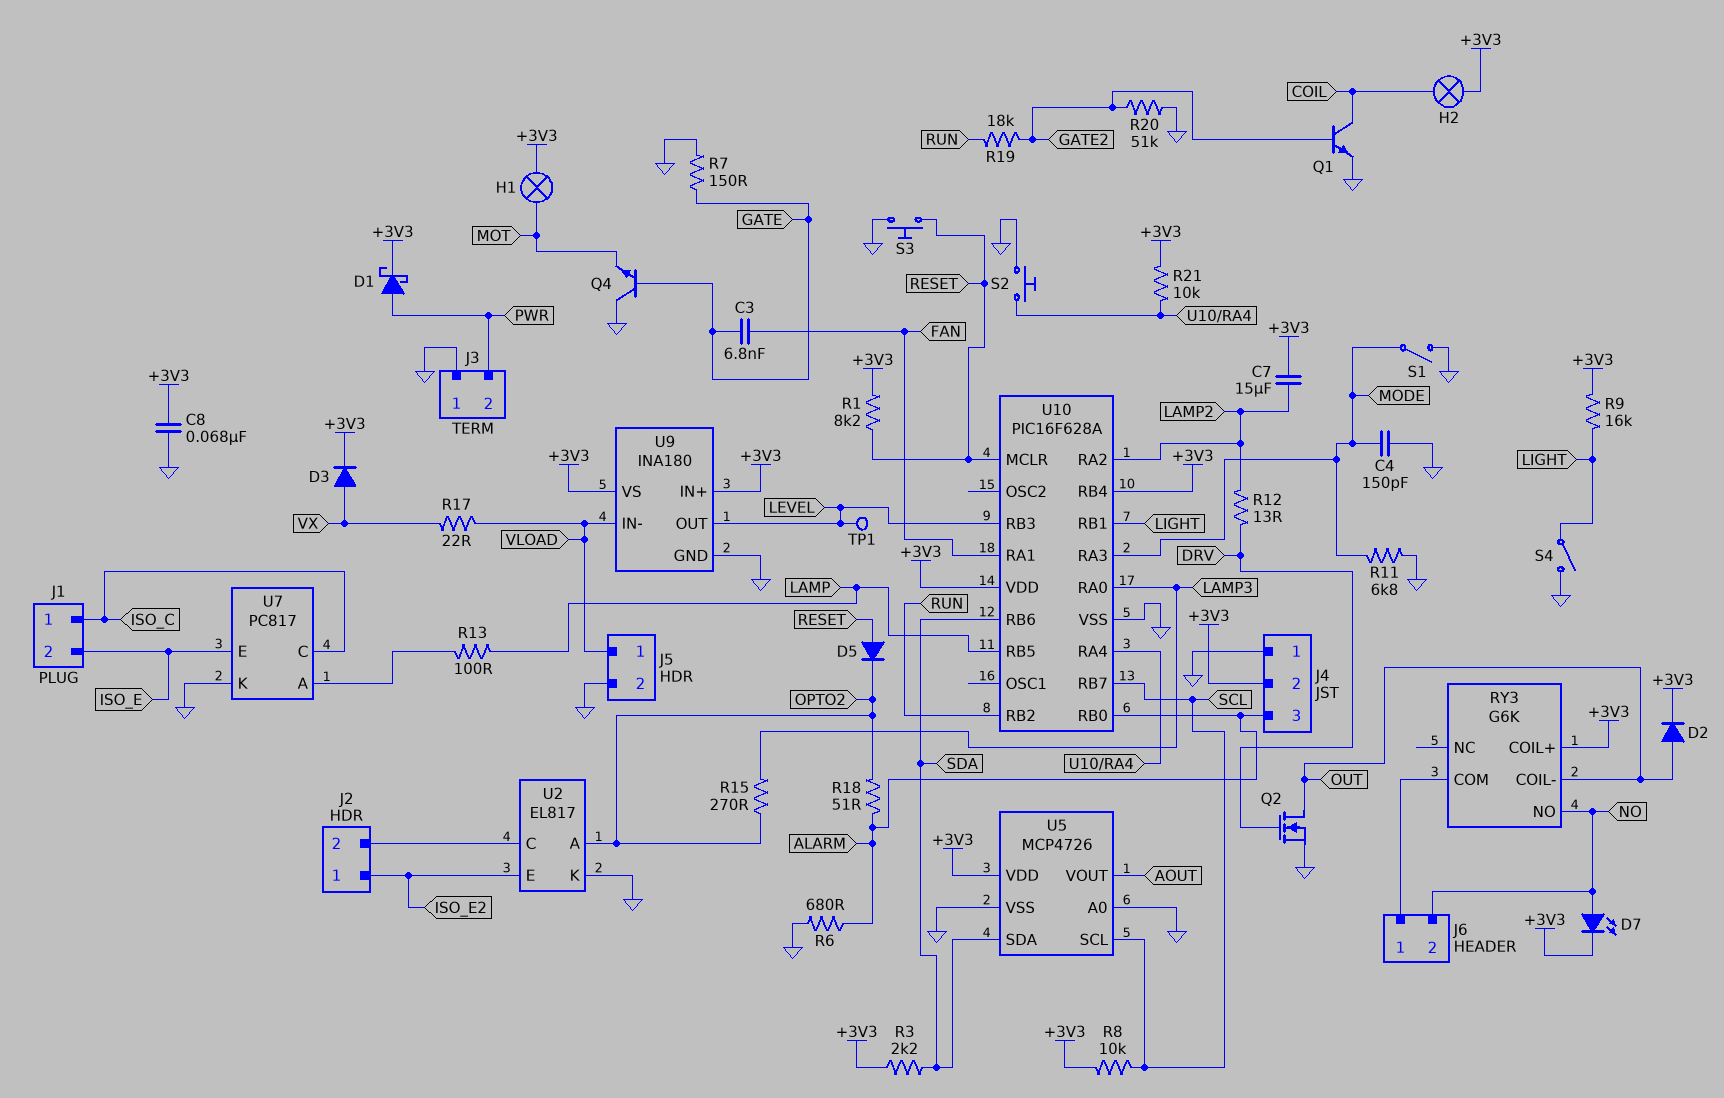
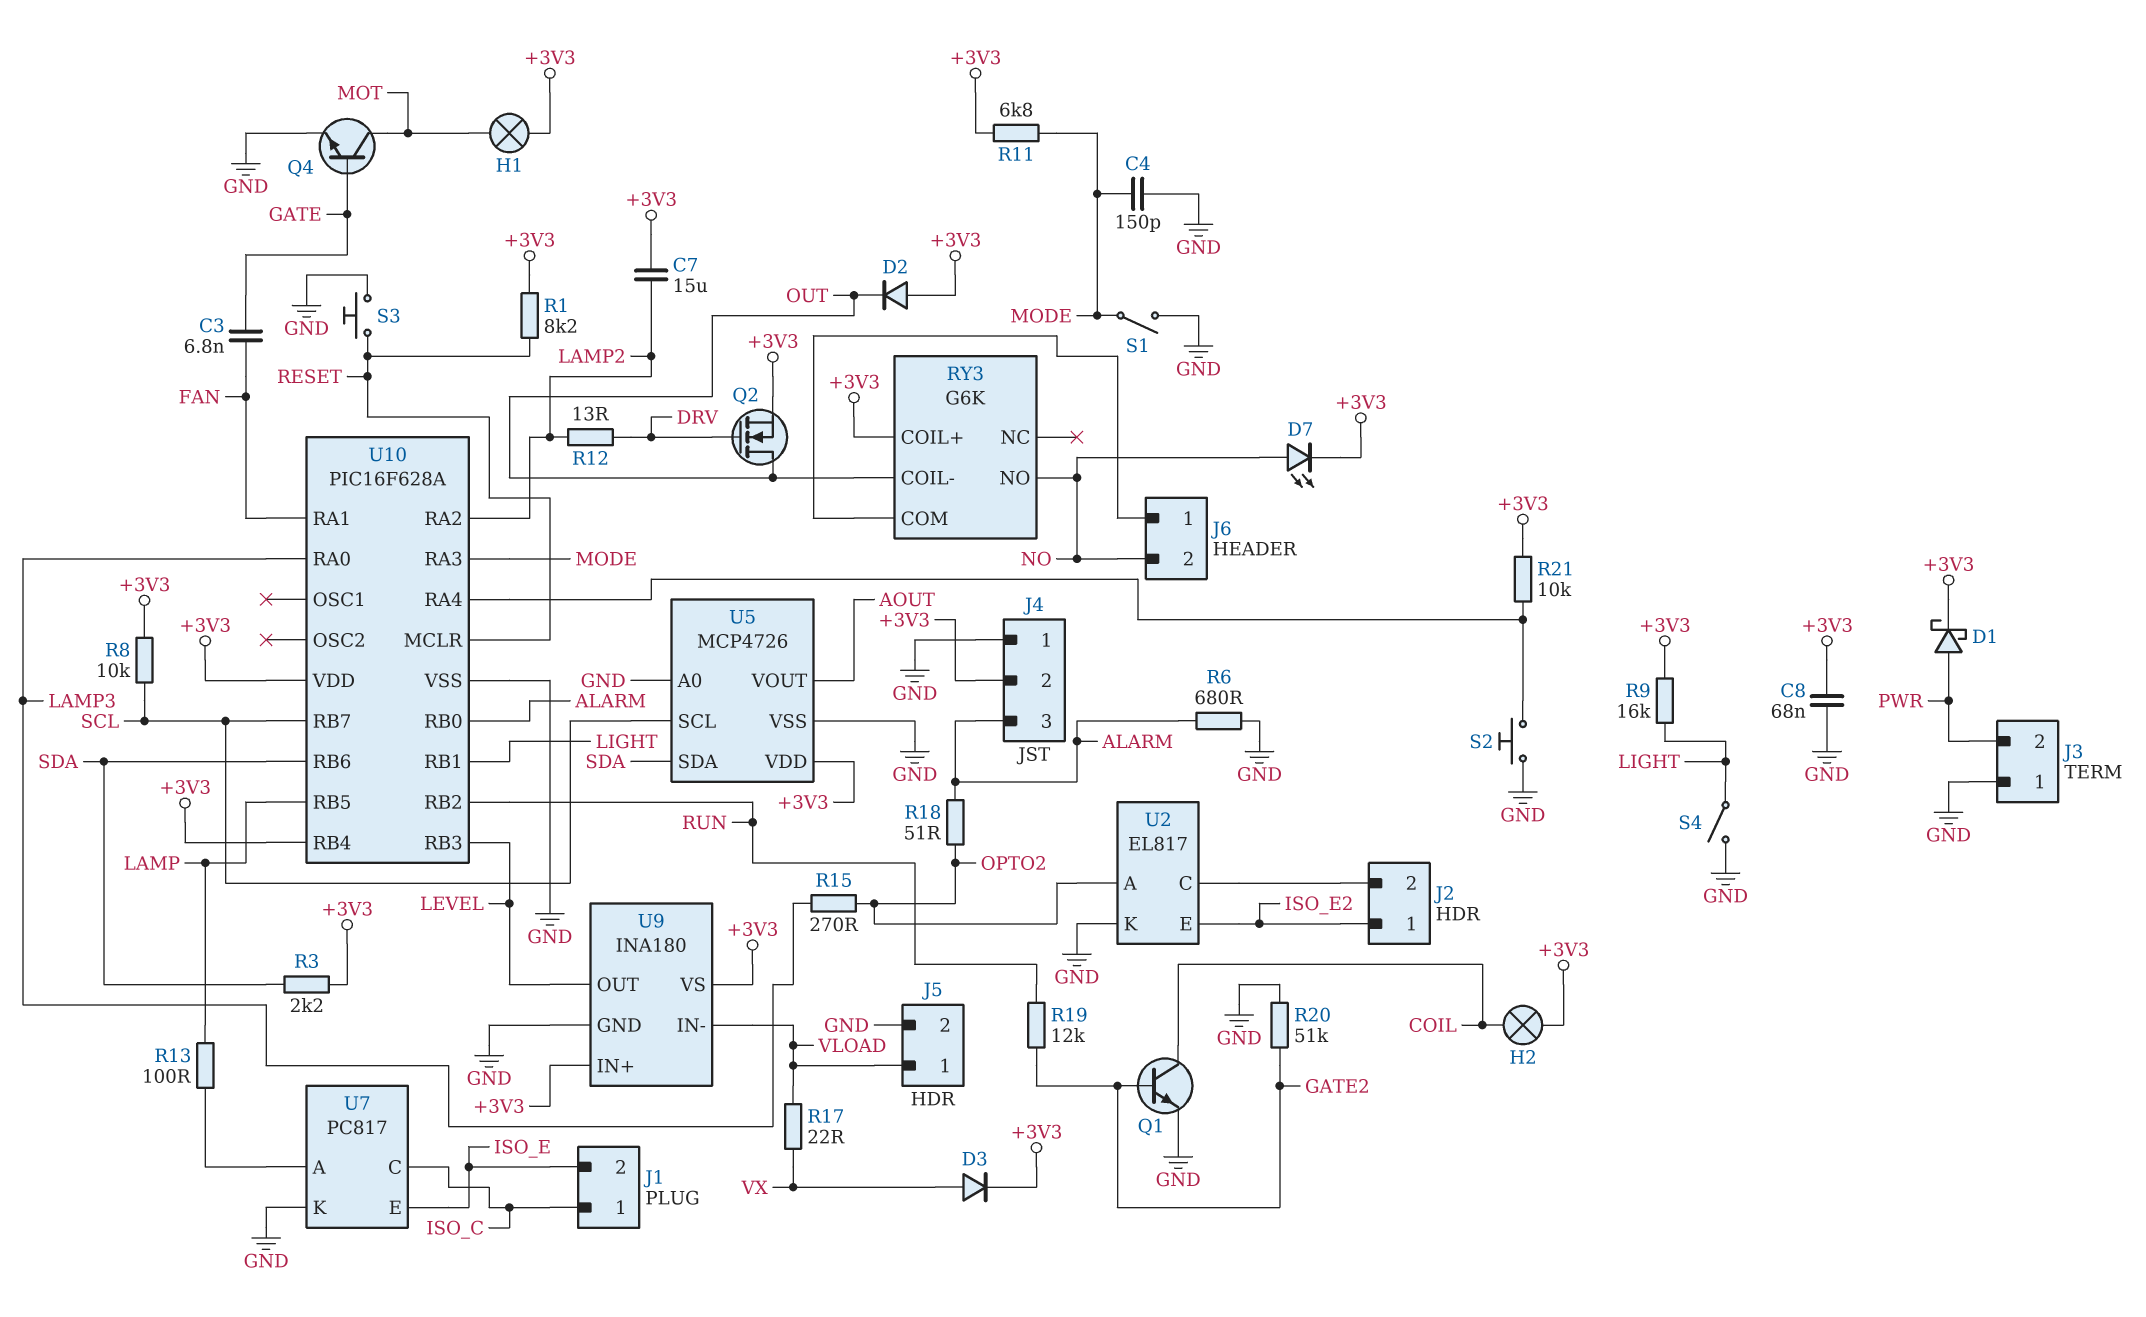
D2: diode (A OUT, K +3V3) -> diode (A +3V3, K OUT)
D5: diode (A RESET, K OPTO2) -> none
Q2: NMOS (G DRV, D OUT, S GND) -> NMOS (G DRV, D OUT, S +3V3)
Q4: NPN (B GATE, C GND, E MOT) -> NPN (B GATE, C MOT, E GND)
R7: 150 (GATE, GND) -> none
R11: 6.8k (GND, MODE) -> 6.8k (+3V3, MODE)
R19: 18k (GATE2, RUN) -> 12k (GATE2, RUN)
TP1: test point (LEVEL) -> none

